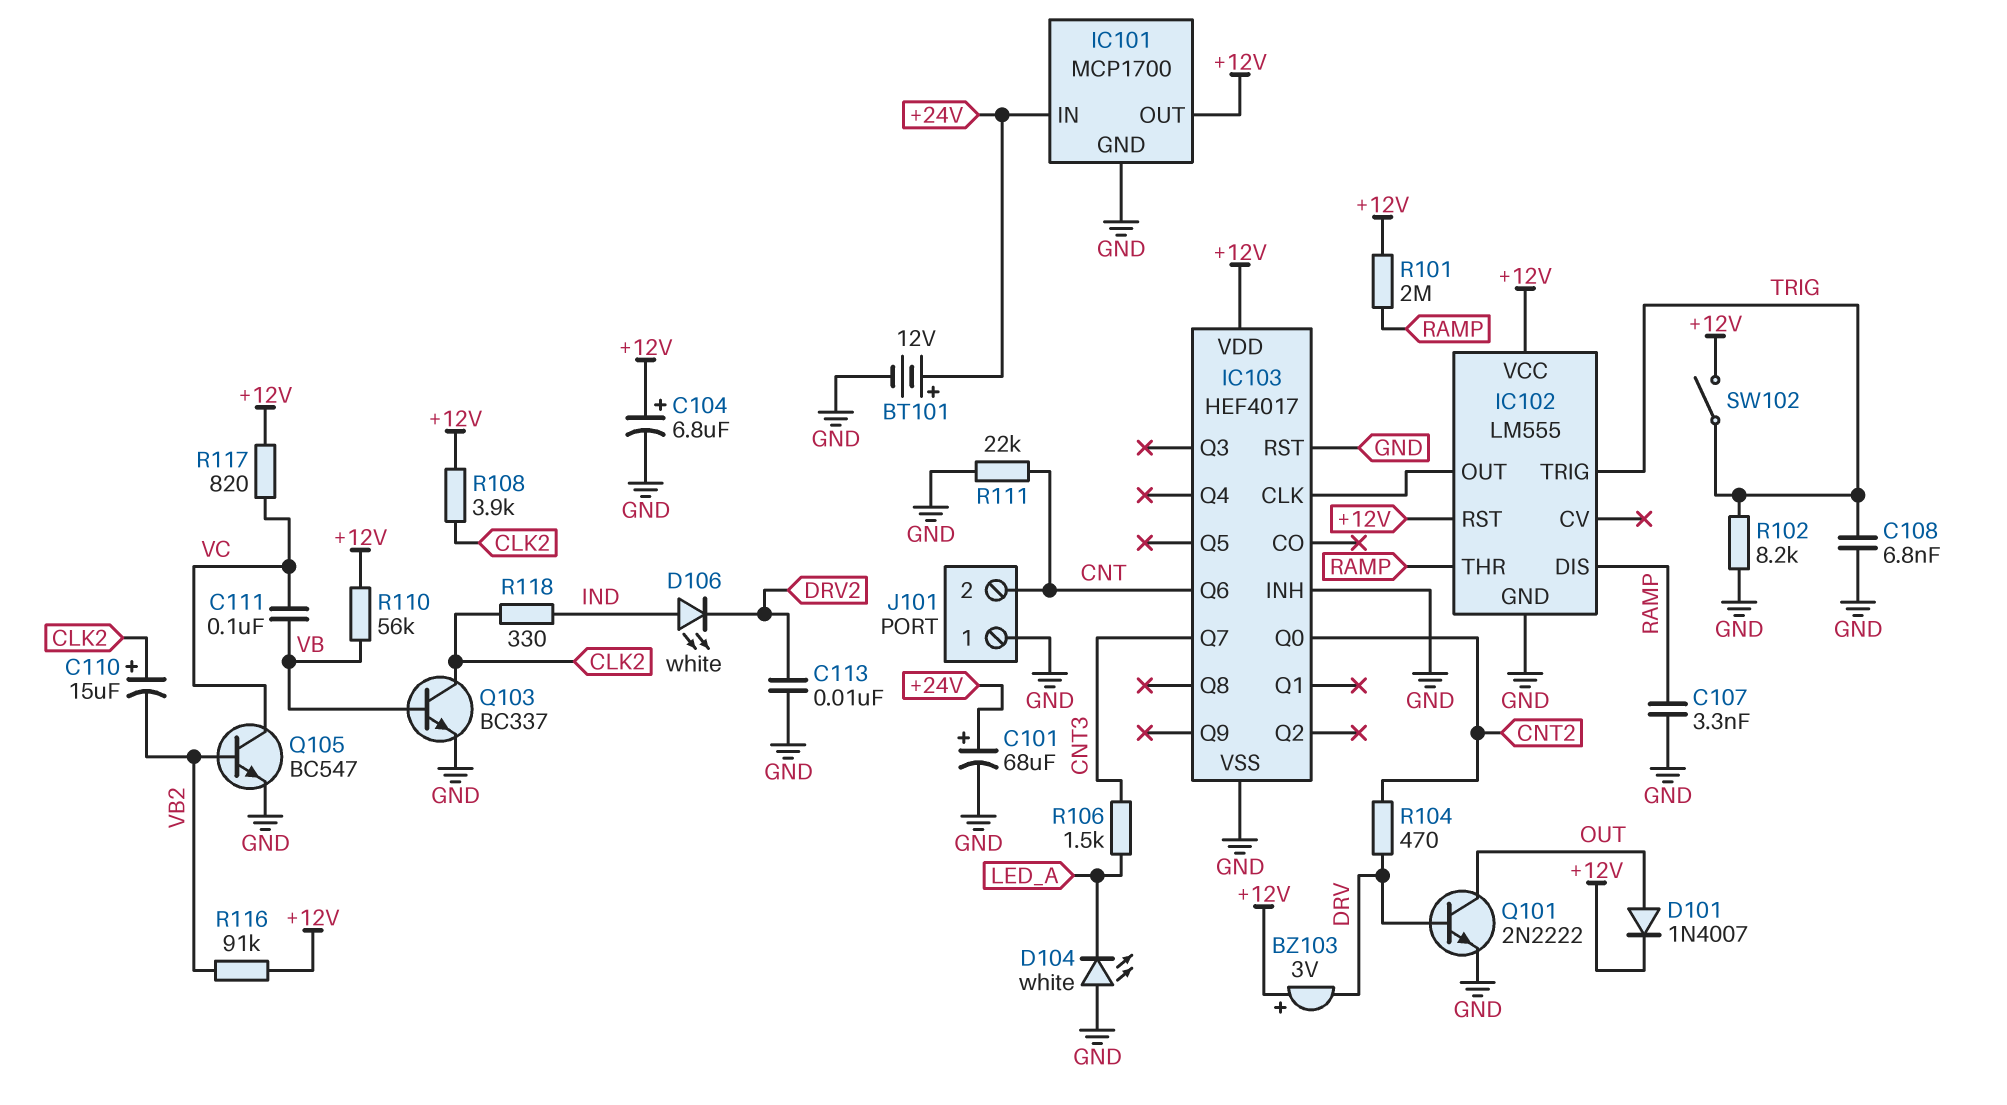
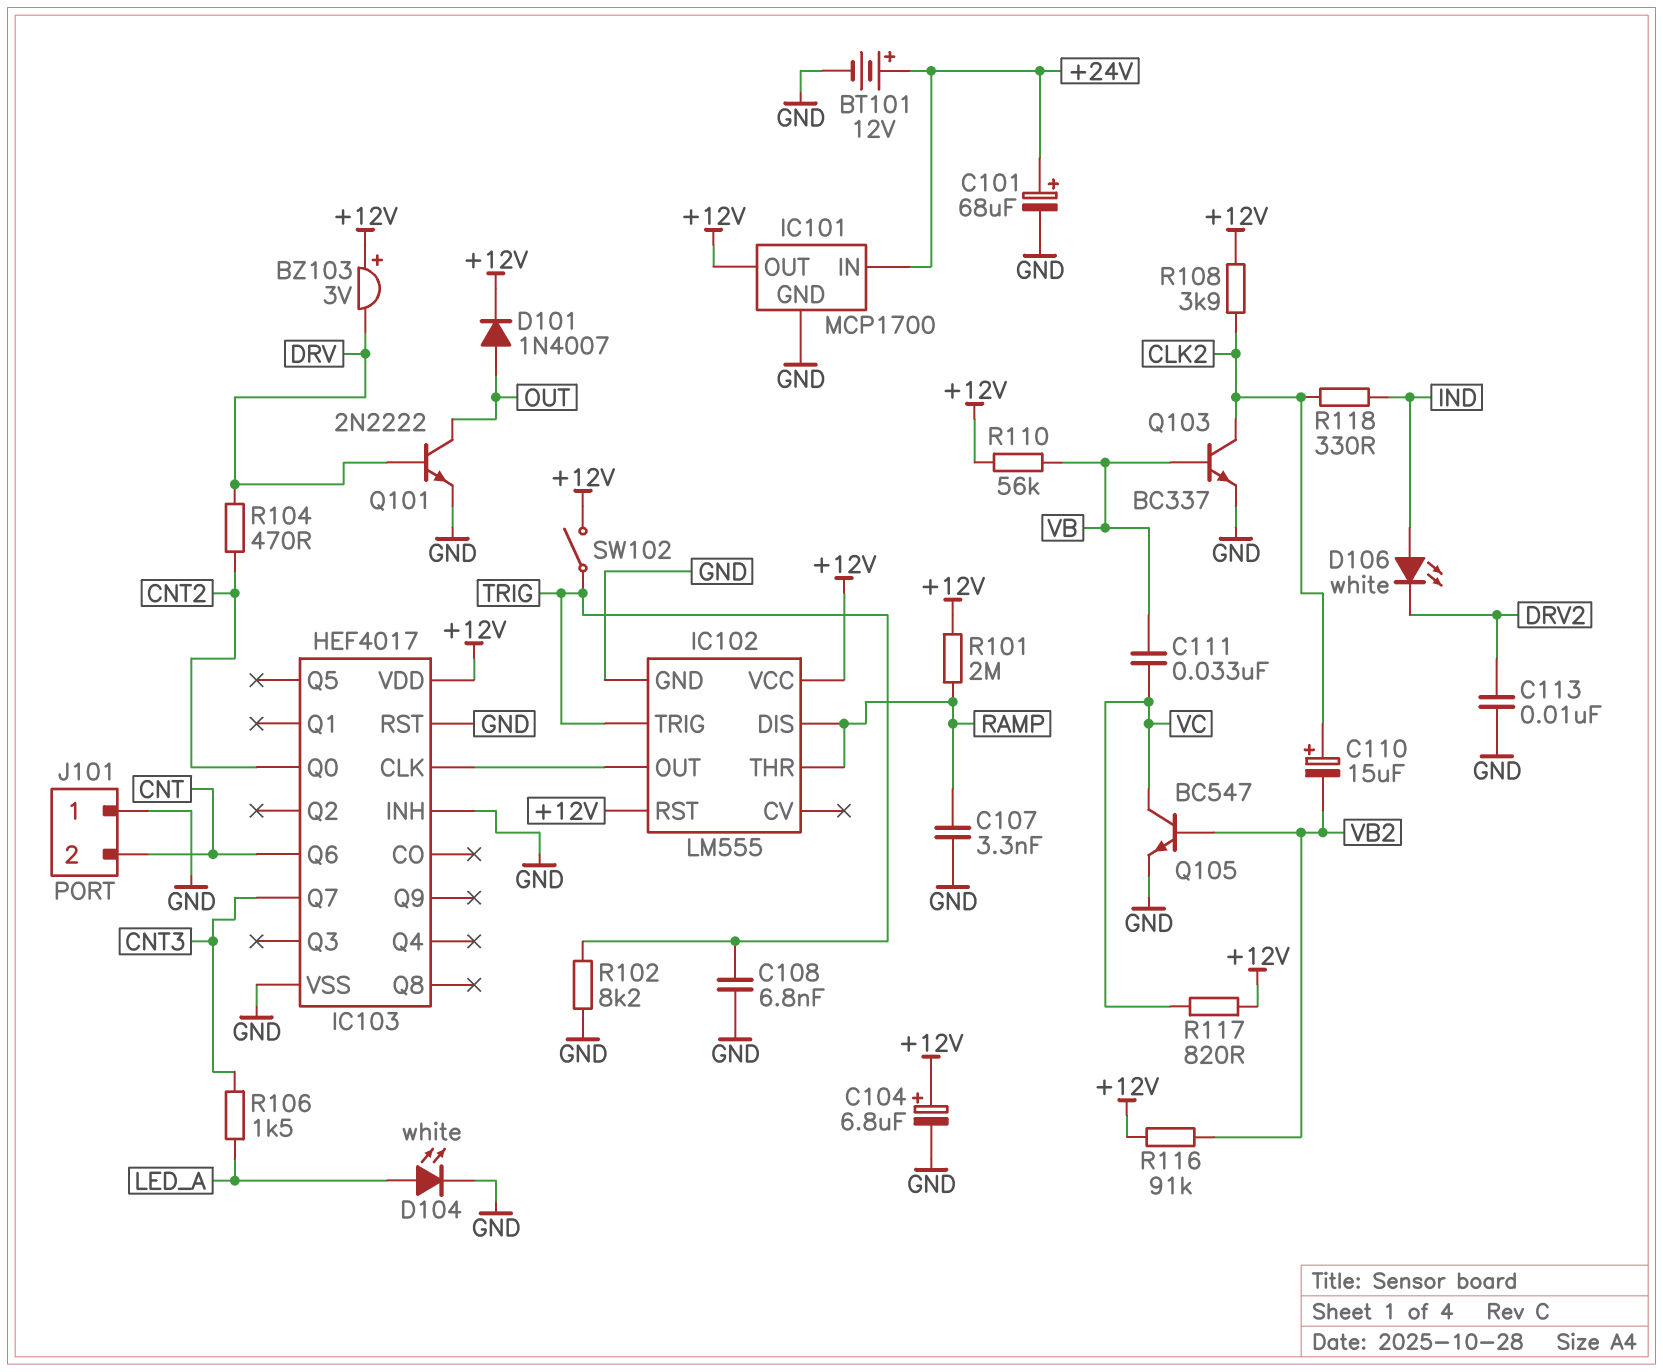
C111: 100nF (VB, VC) -> 33nF (VB, VC)
D104: LED white (A GND, K LED_A) -> LED white (A LED_A, K GND)
R111: 22k (CNT, GND) -> none

